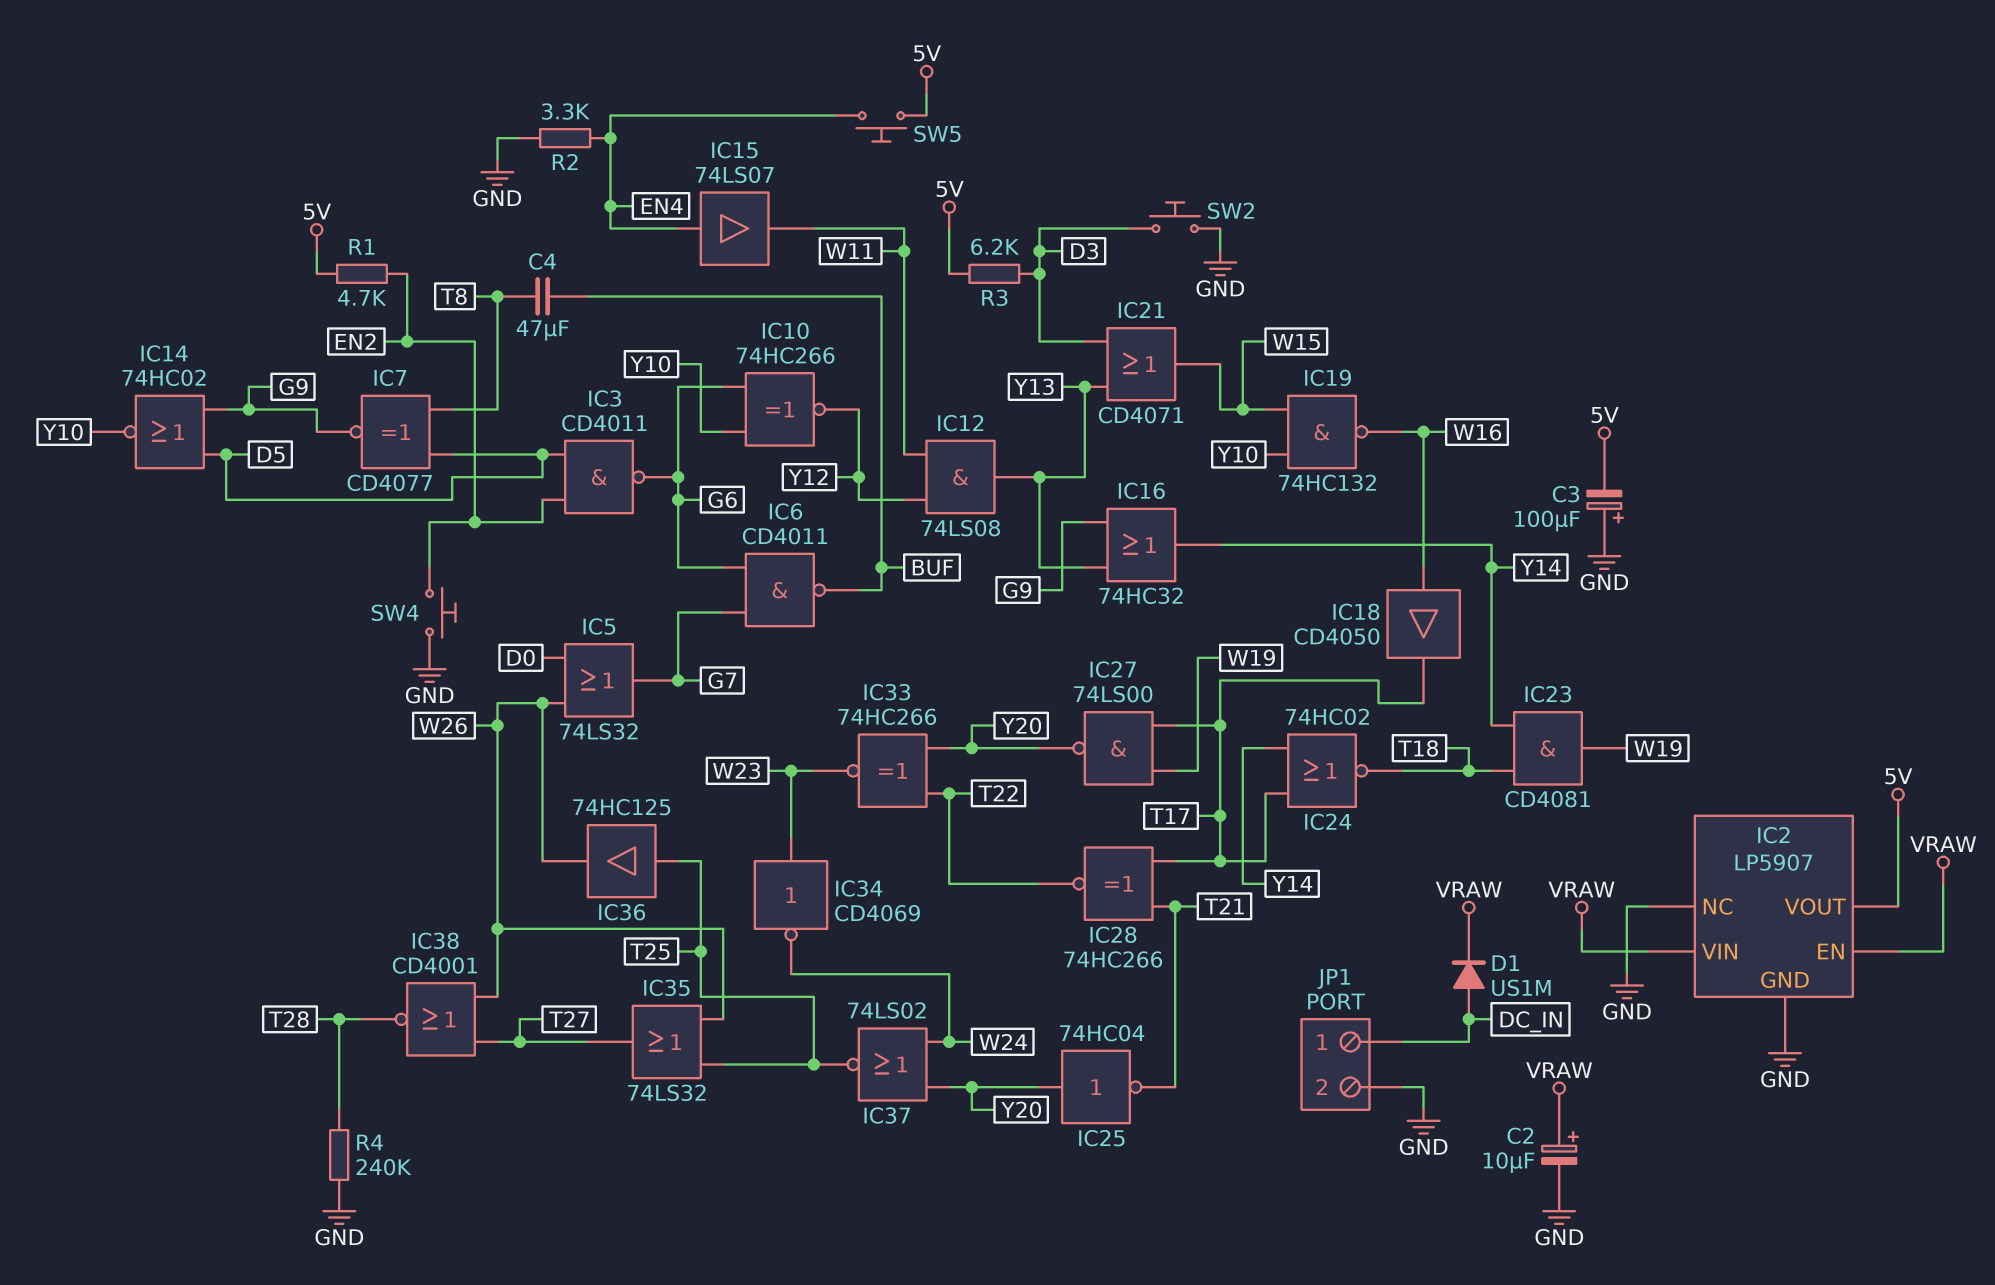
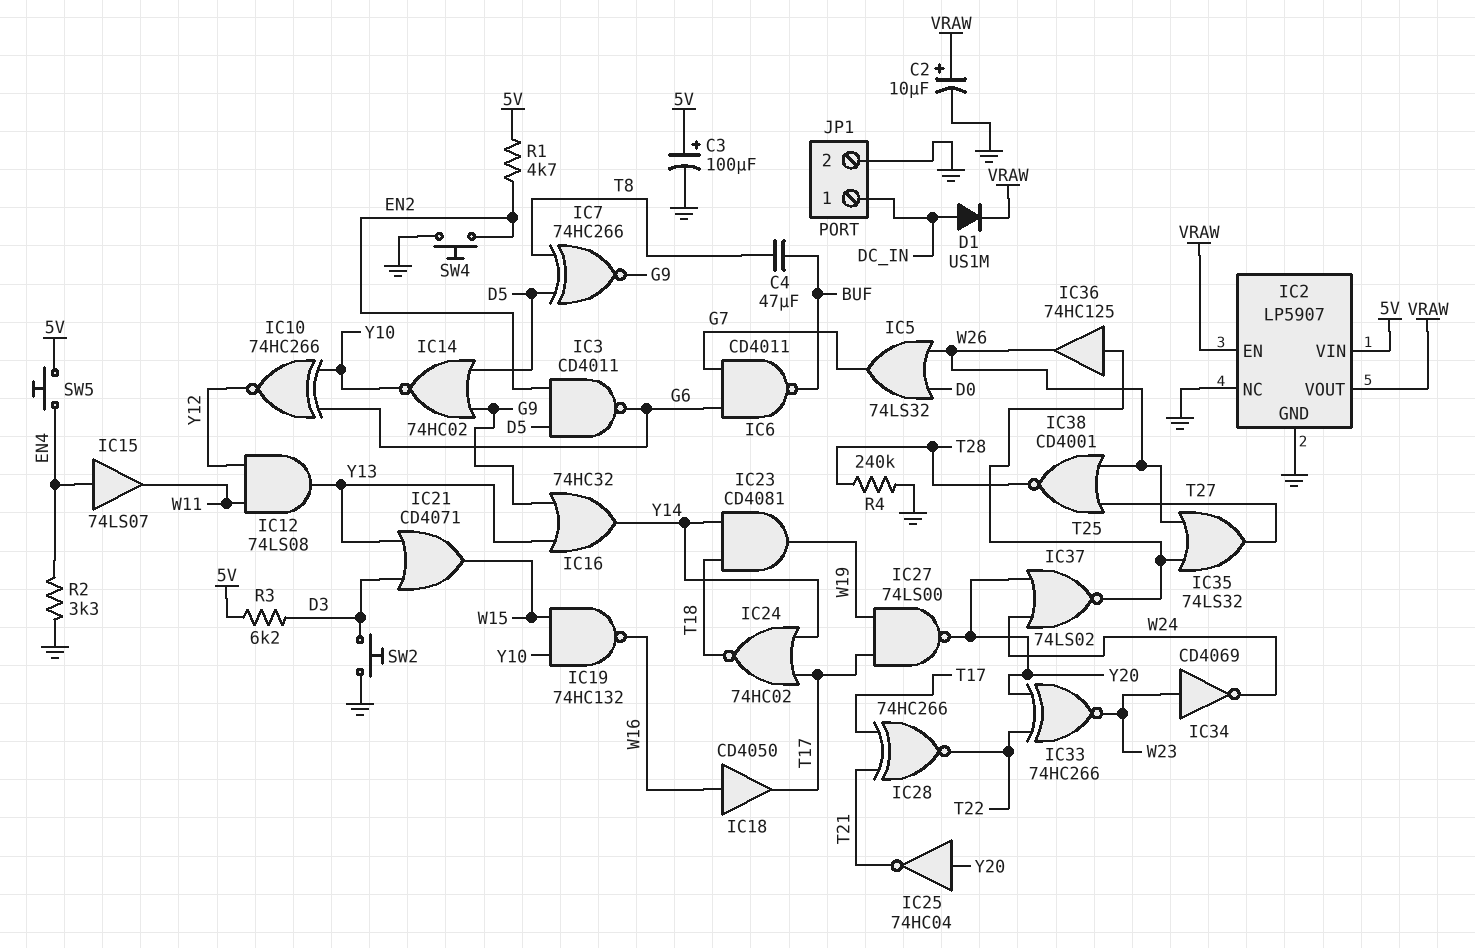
C3: 100uF (plus GND, minus 5V) -> 100uF (plus 5V, minus GND)
IC2 pin VIN: VRAW -> 5V
IC2 pin VOUT: 5V -> VRAW
IC7: XNOR CD4077 (in D5, in T8, out G9) -> XNOR 74HC266 (in D5, in T8, out G9)

